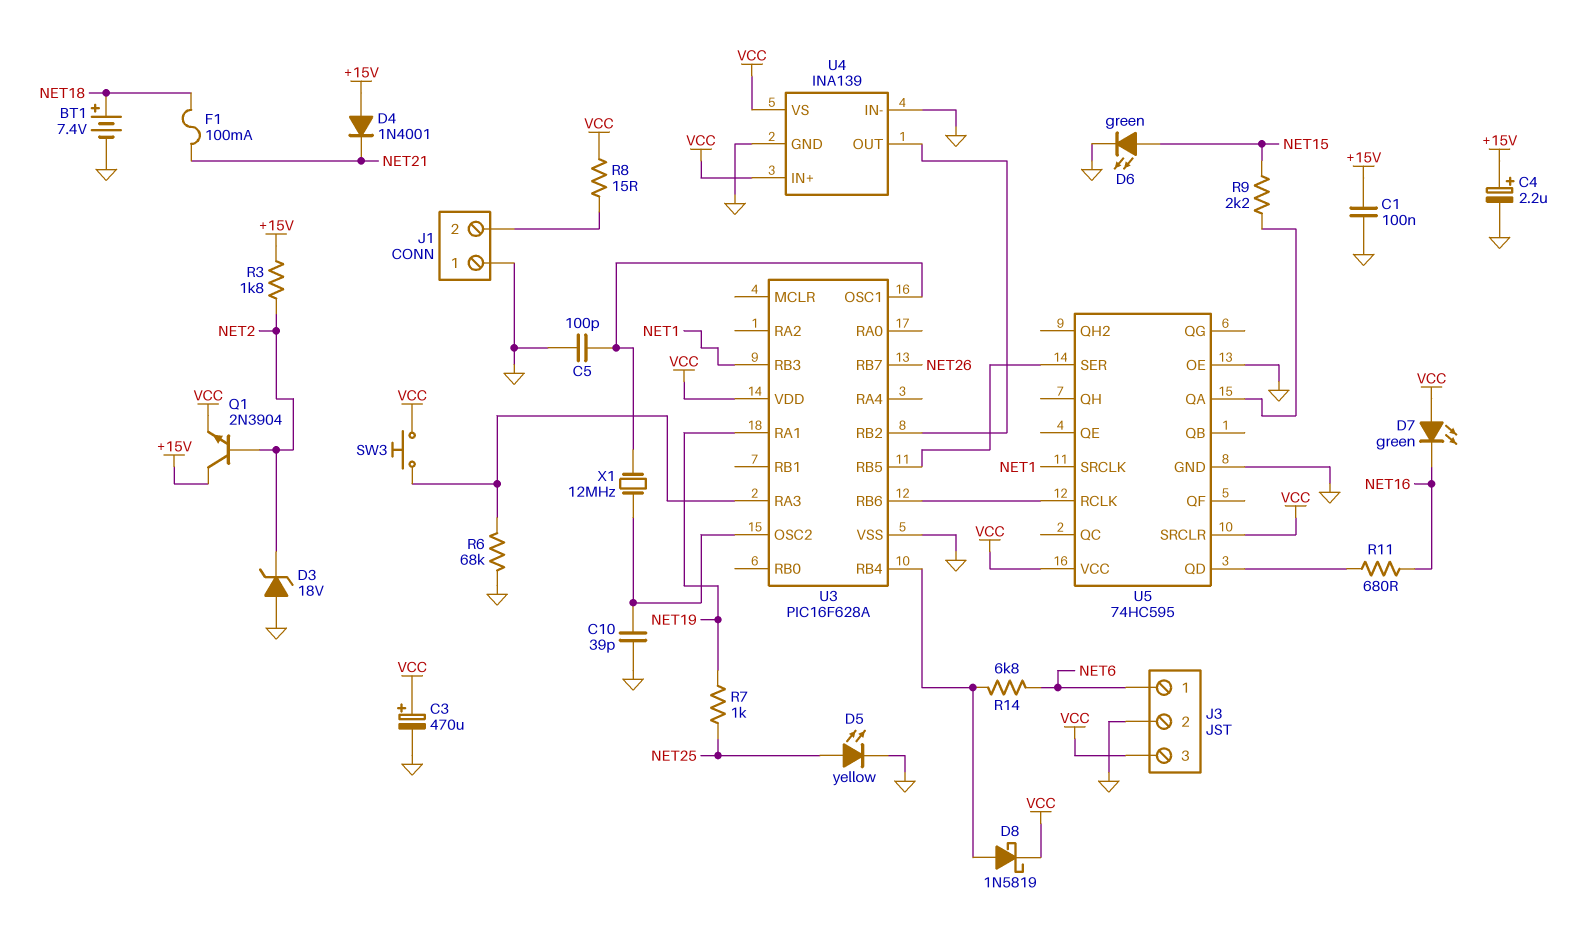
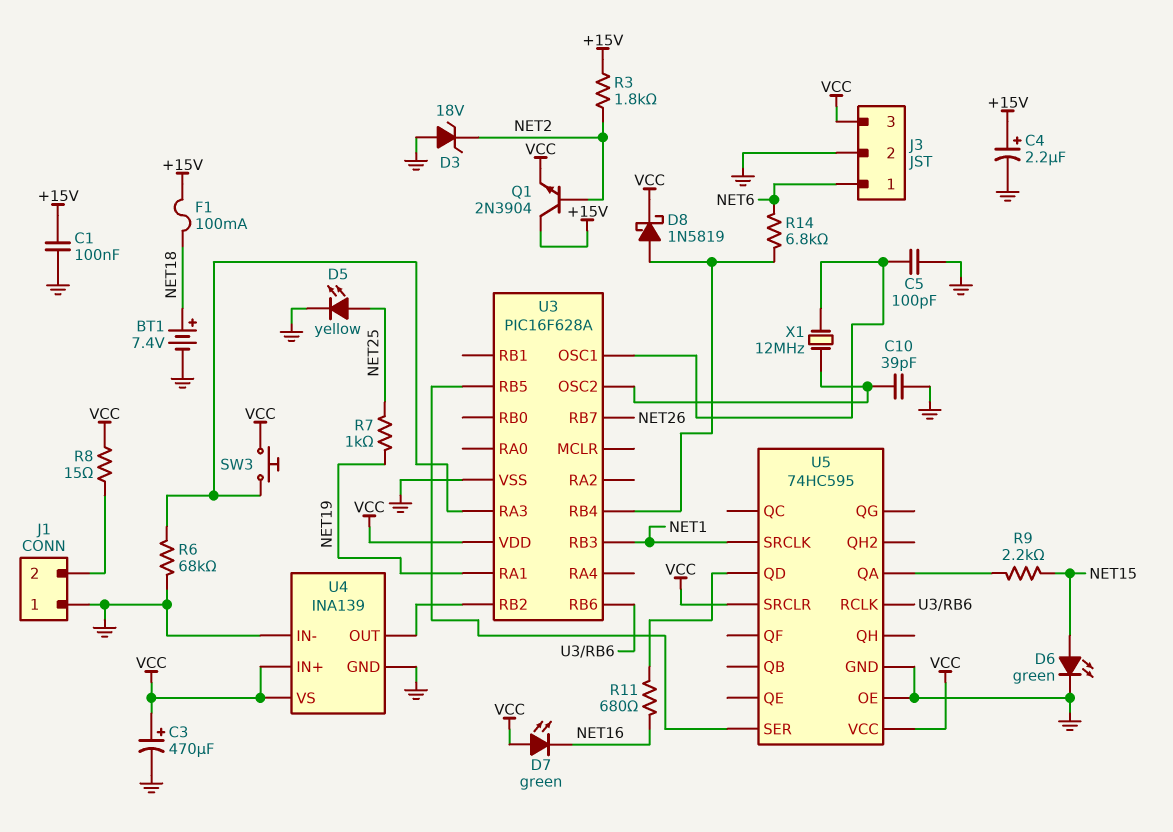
D4: diode 1N4001 (A +15V, K NET21) -> none
F1: 100mA (NET18, NET21) -> 100mA (+15V, NET18)

